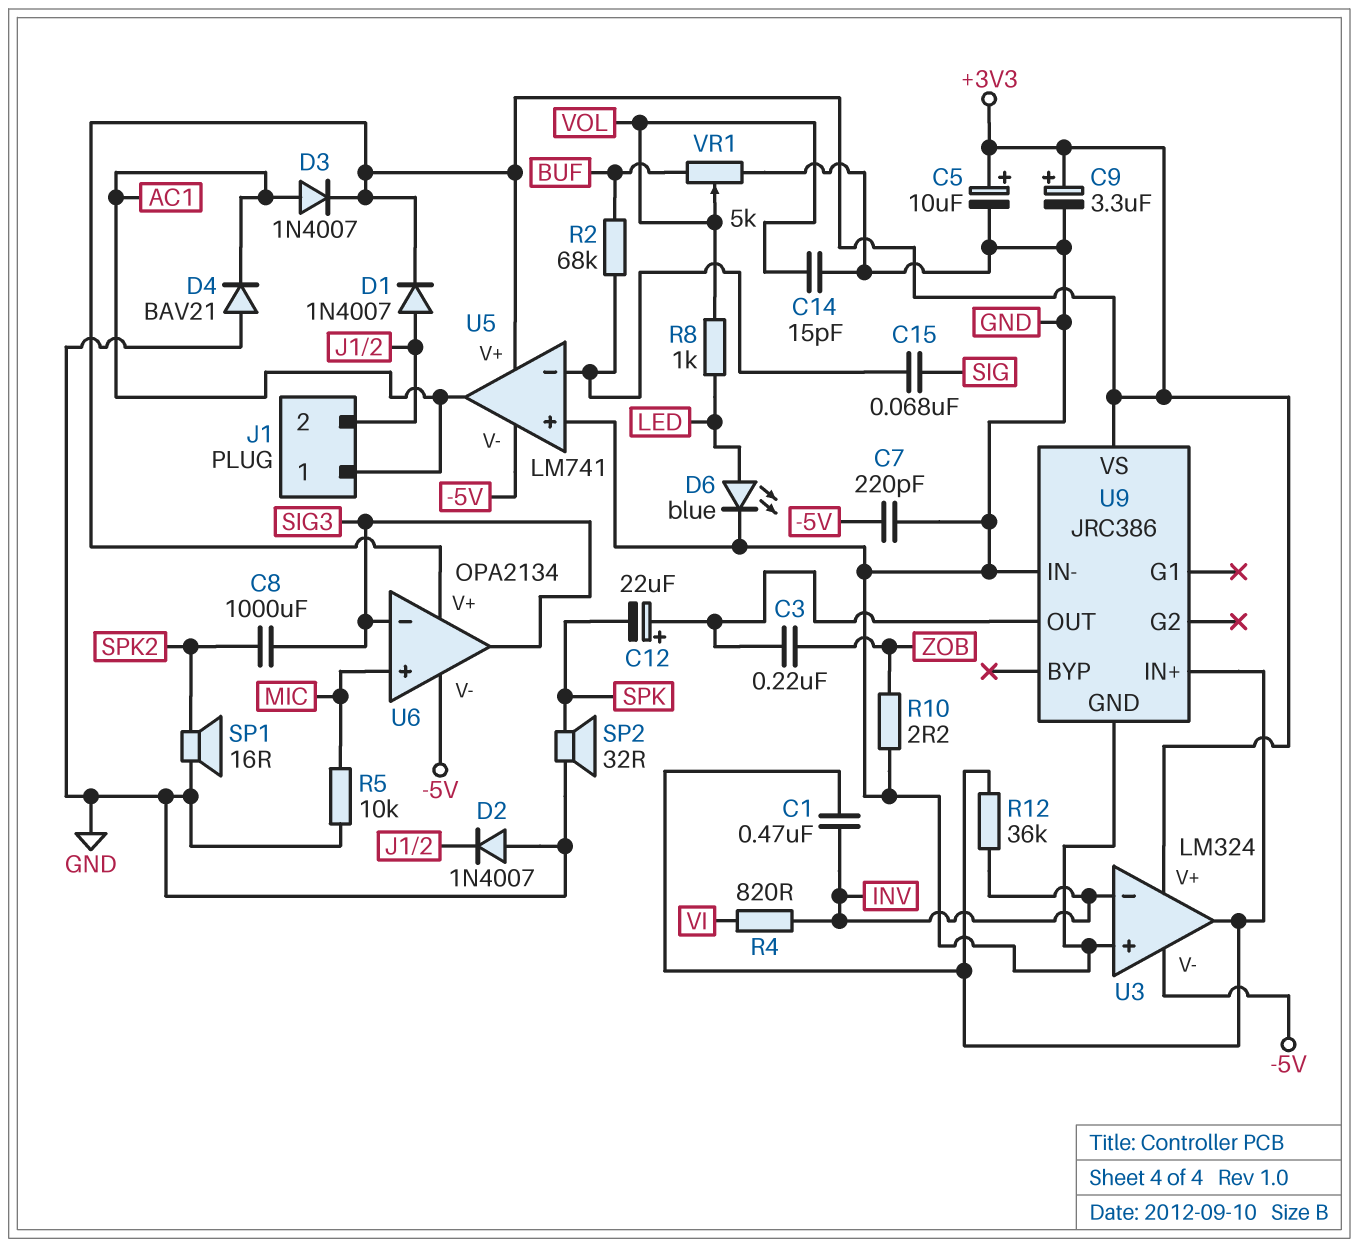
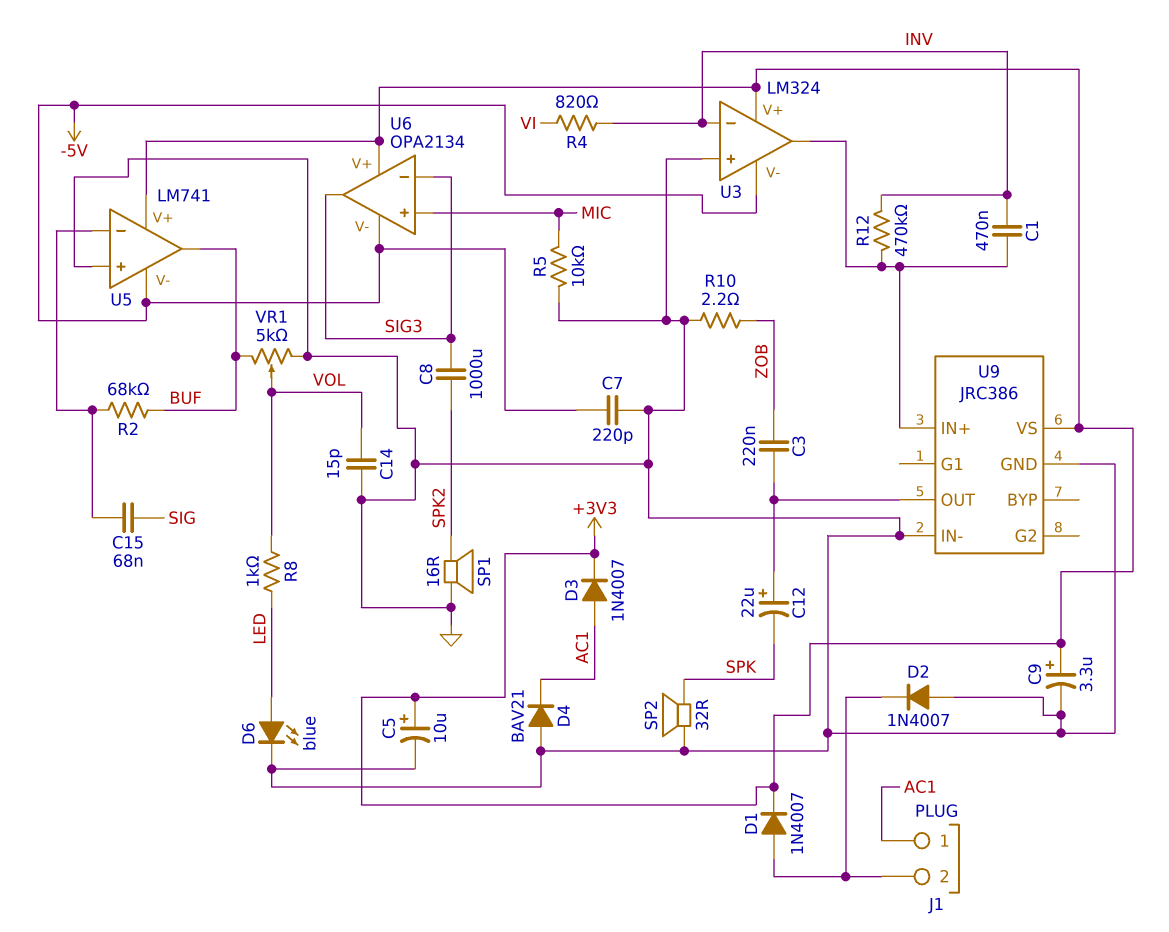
R12: 36k (INV, U3/out) -> 470k (INV, U3/out)
U5 pin out: AC1 -> BUF

